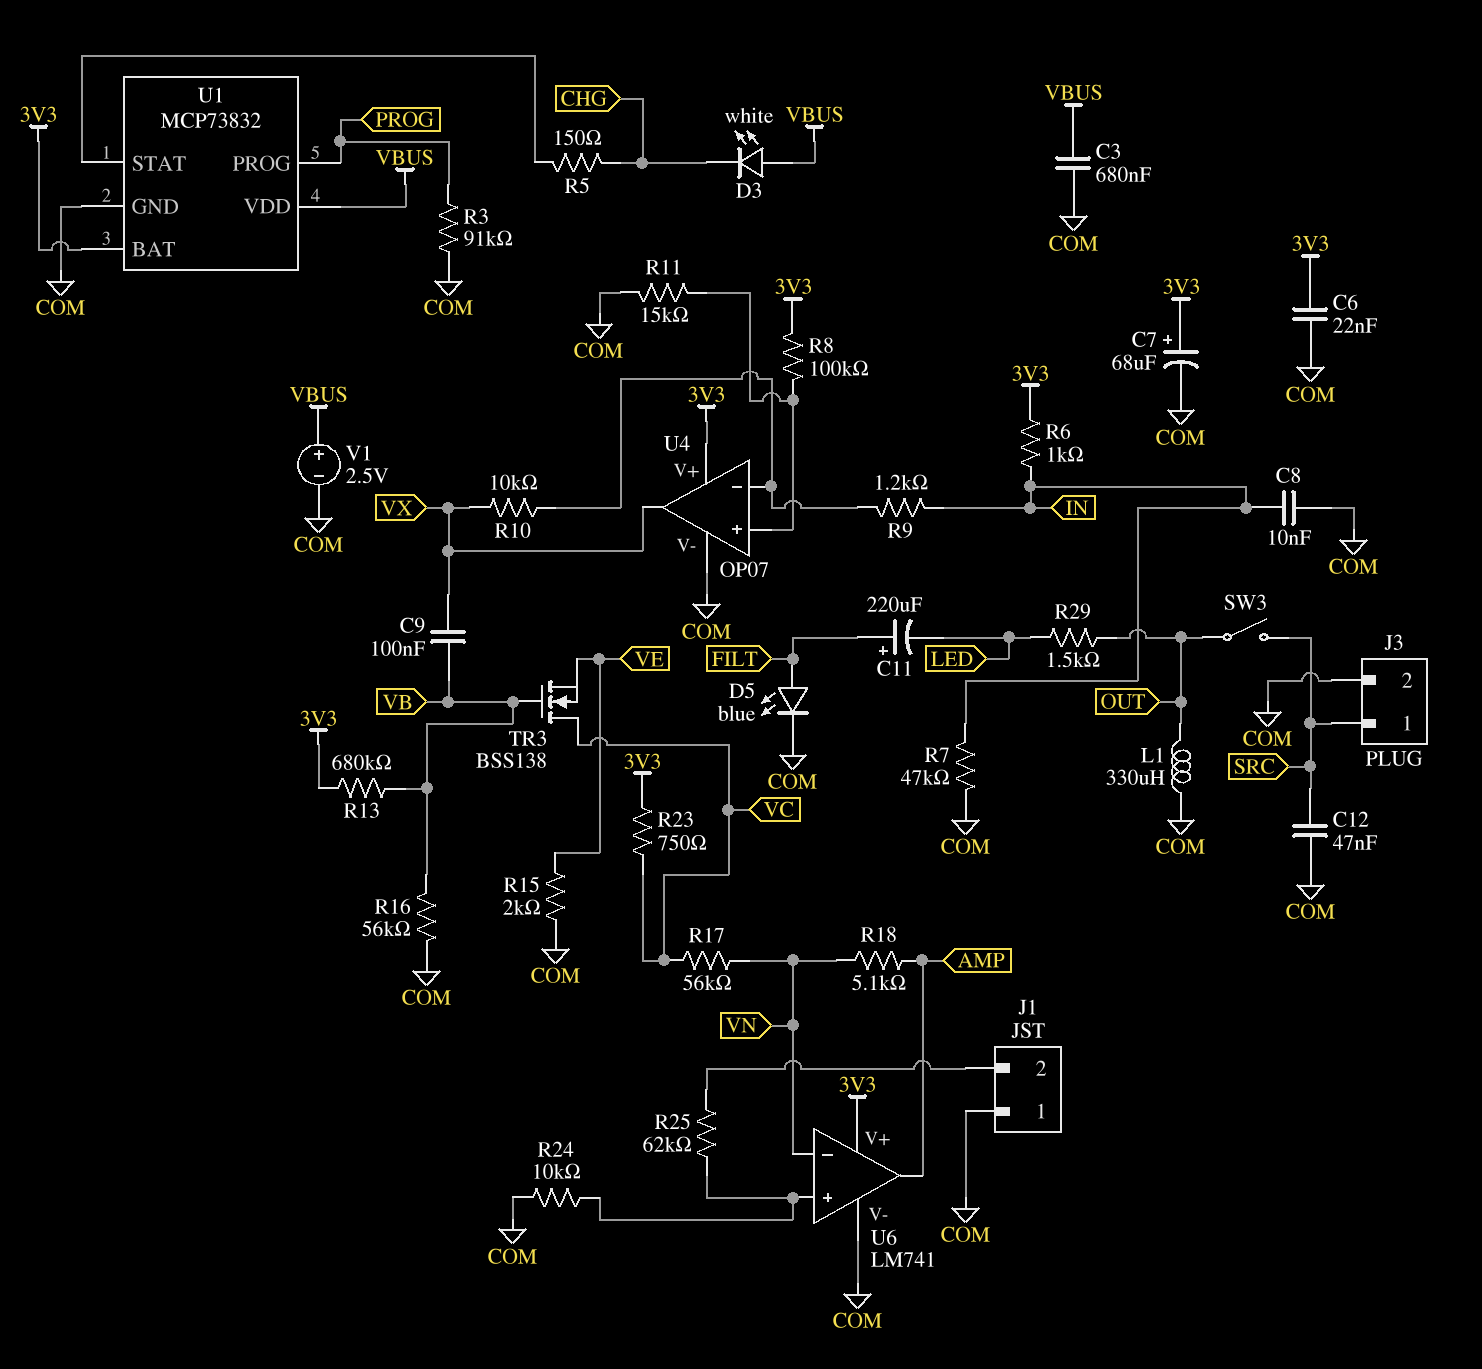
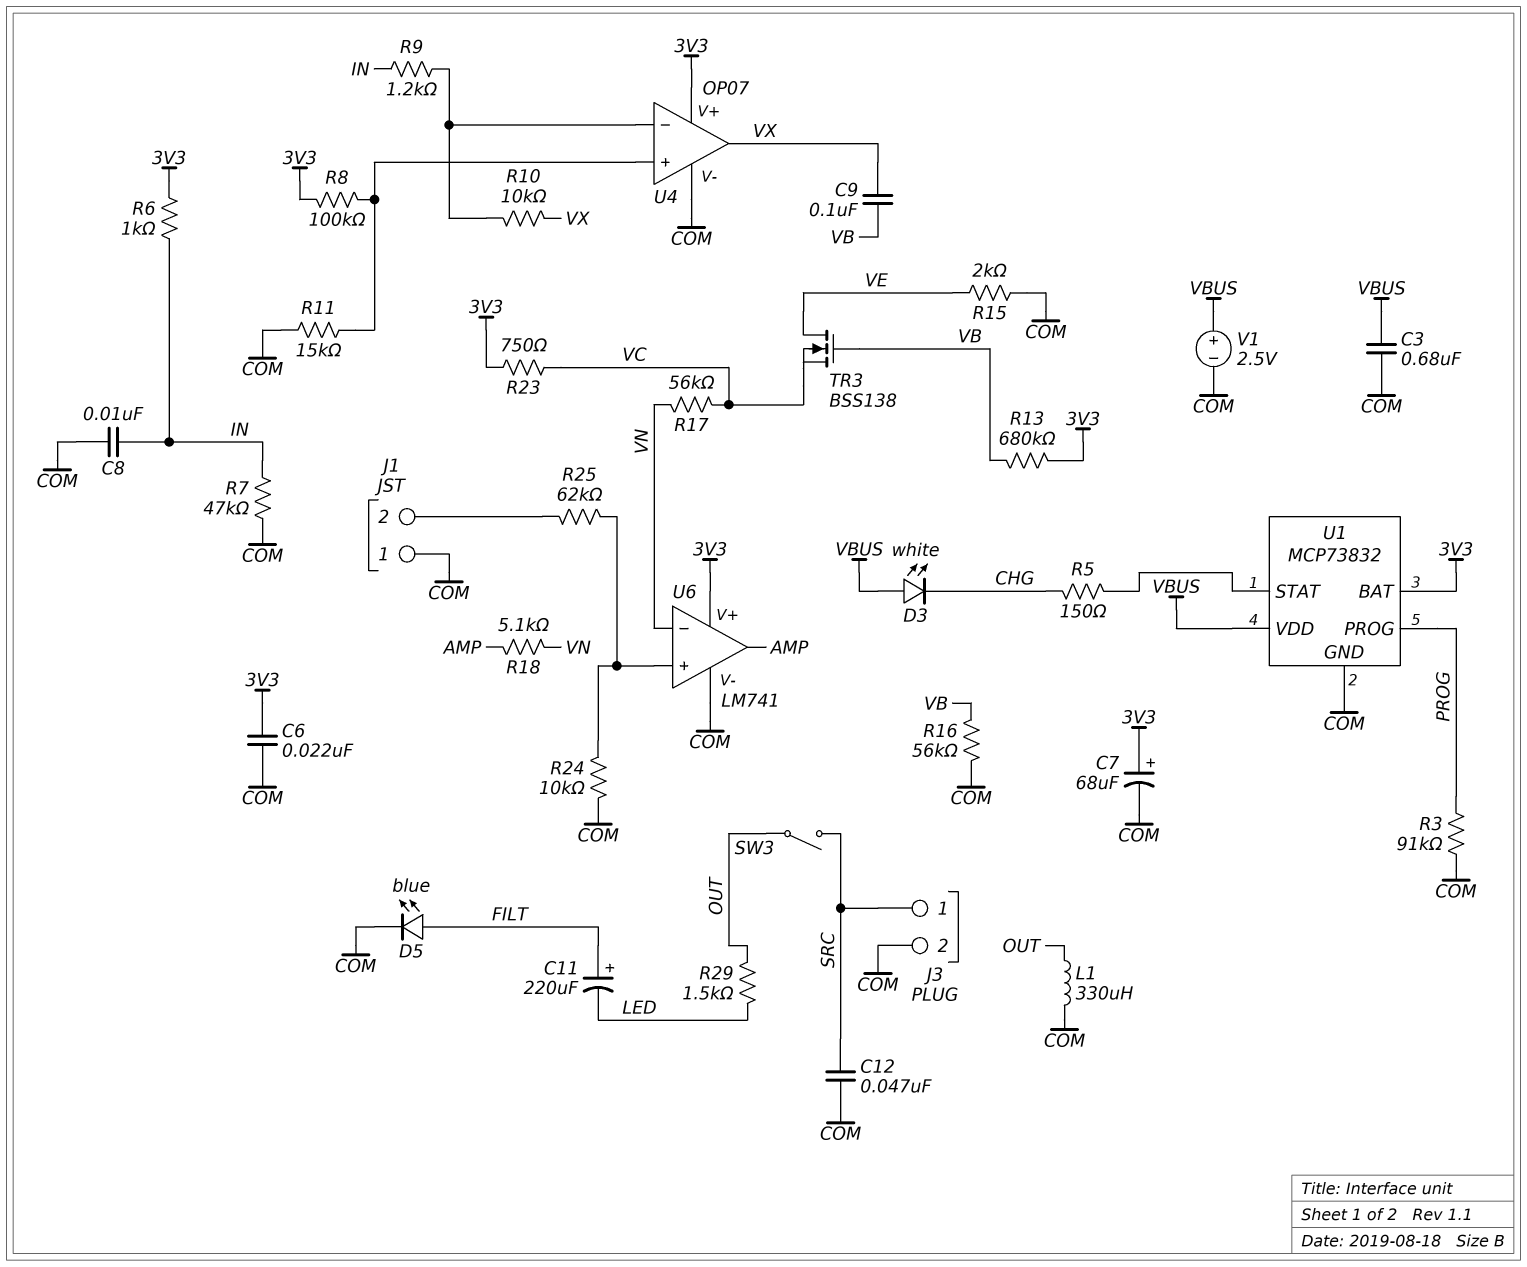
TR3: NMOS BSS138 (G VB, D VC, S VE) -> NMOS BSS138 (G VB, D VE, S VC)

